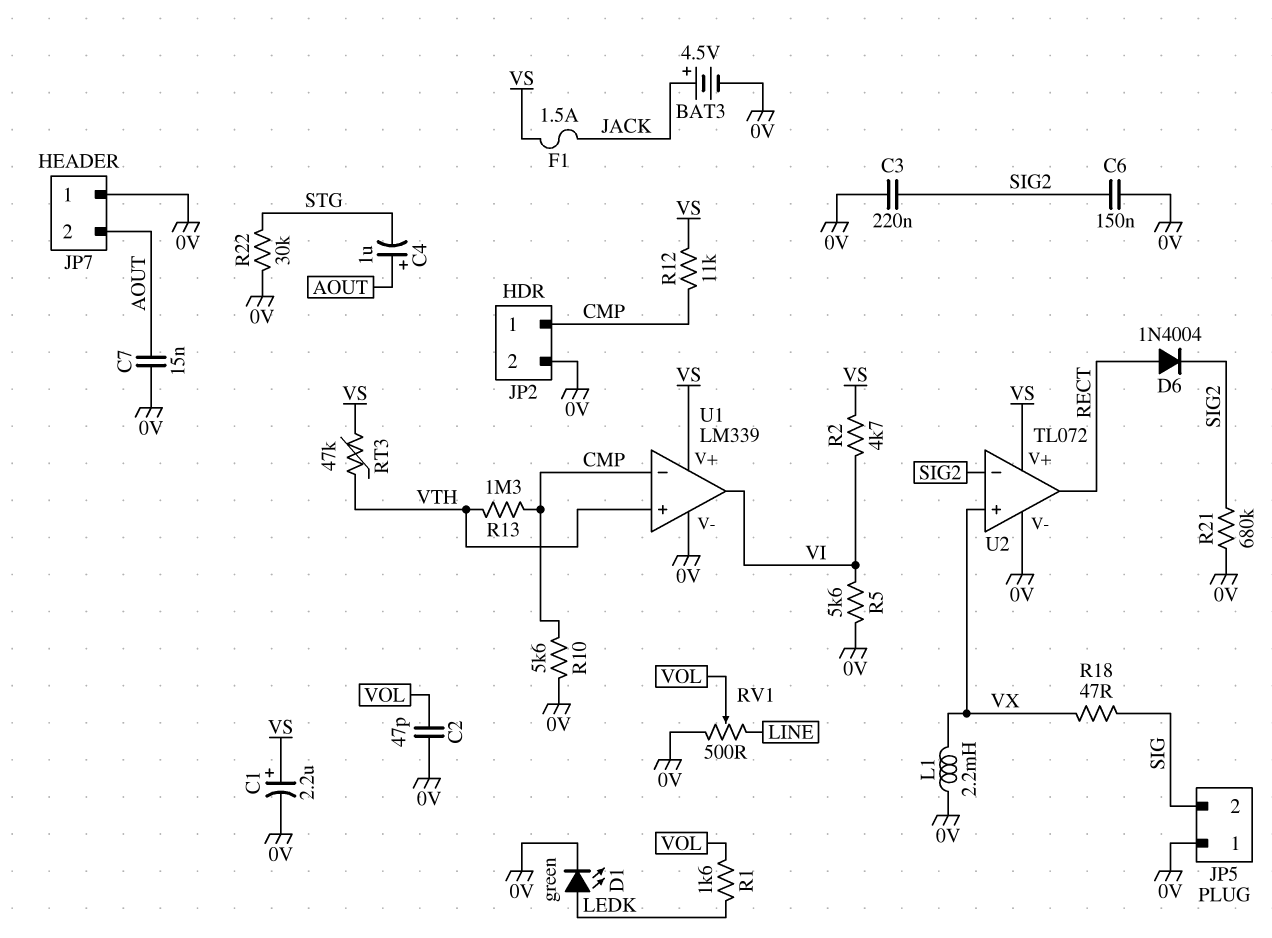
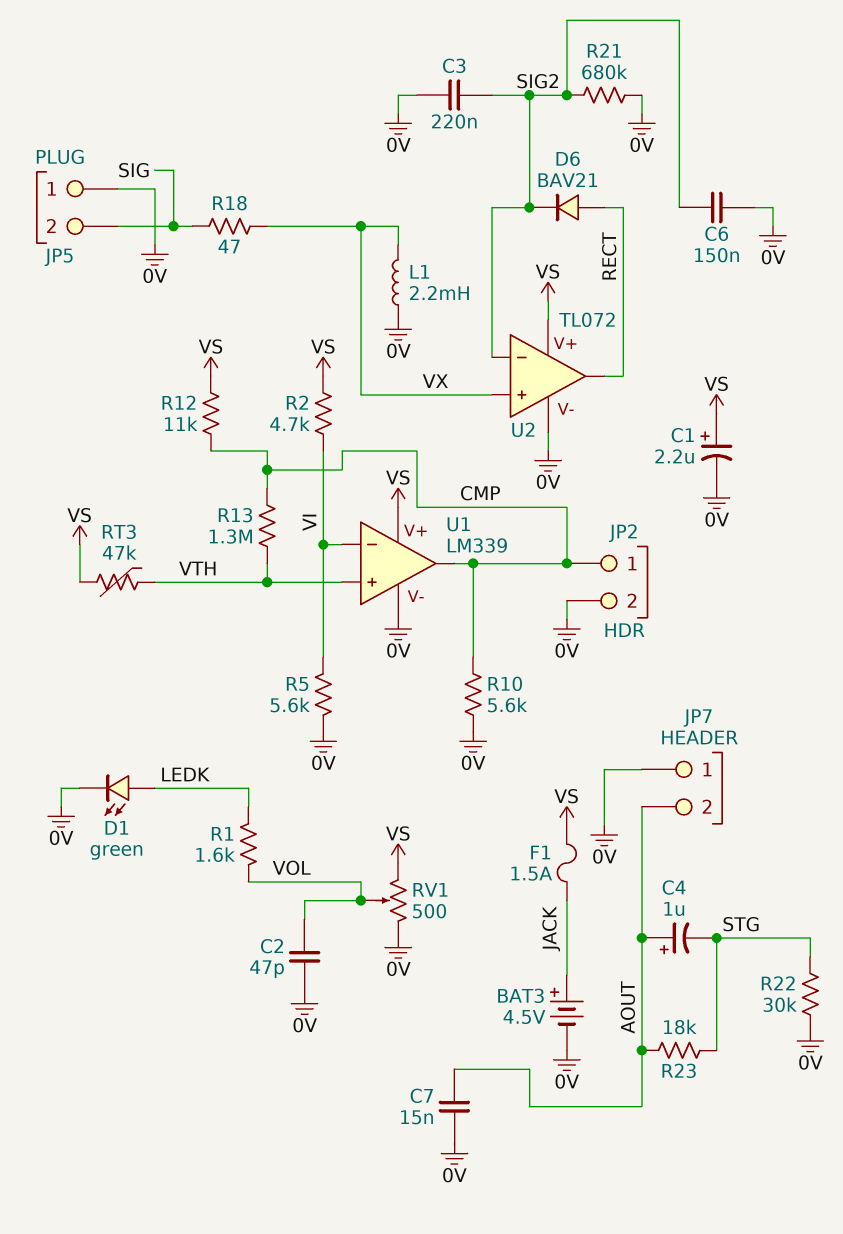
D6: diode 1N4004 (A RECT, K SIG2) -> diode BAV21 (A RECT, K SIG2)
R23: none -> 18k (AOUT, STG)
RV1: 500 (0V, LINE, wiper VOL) -> 500 (0V, VS, wiper VOL)
U1 pin in-: CMP -> VI
U1 pin out: VI -> CMP

